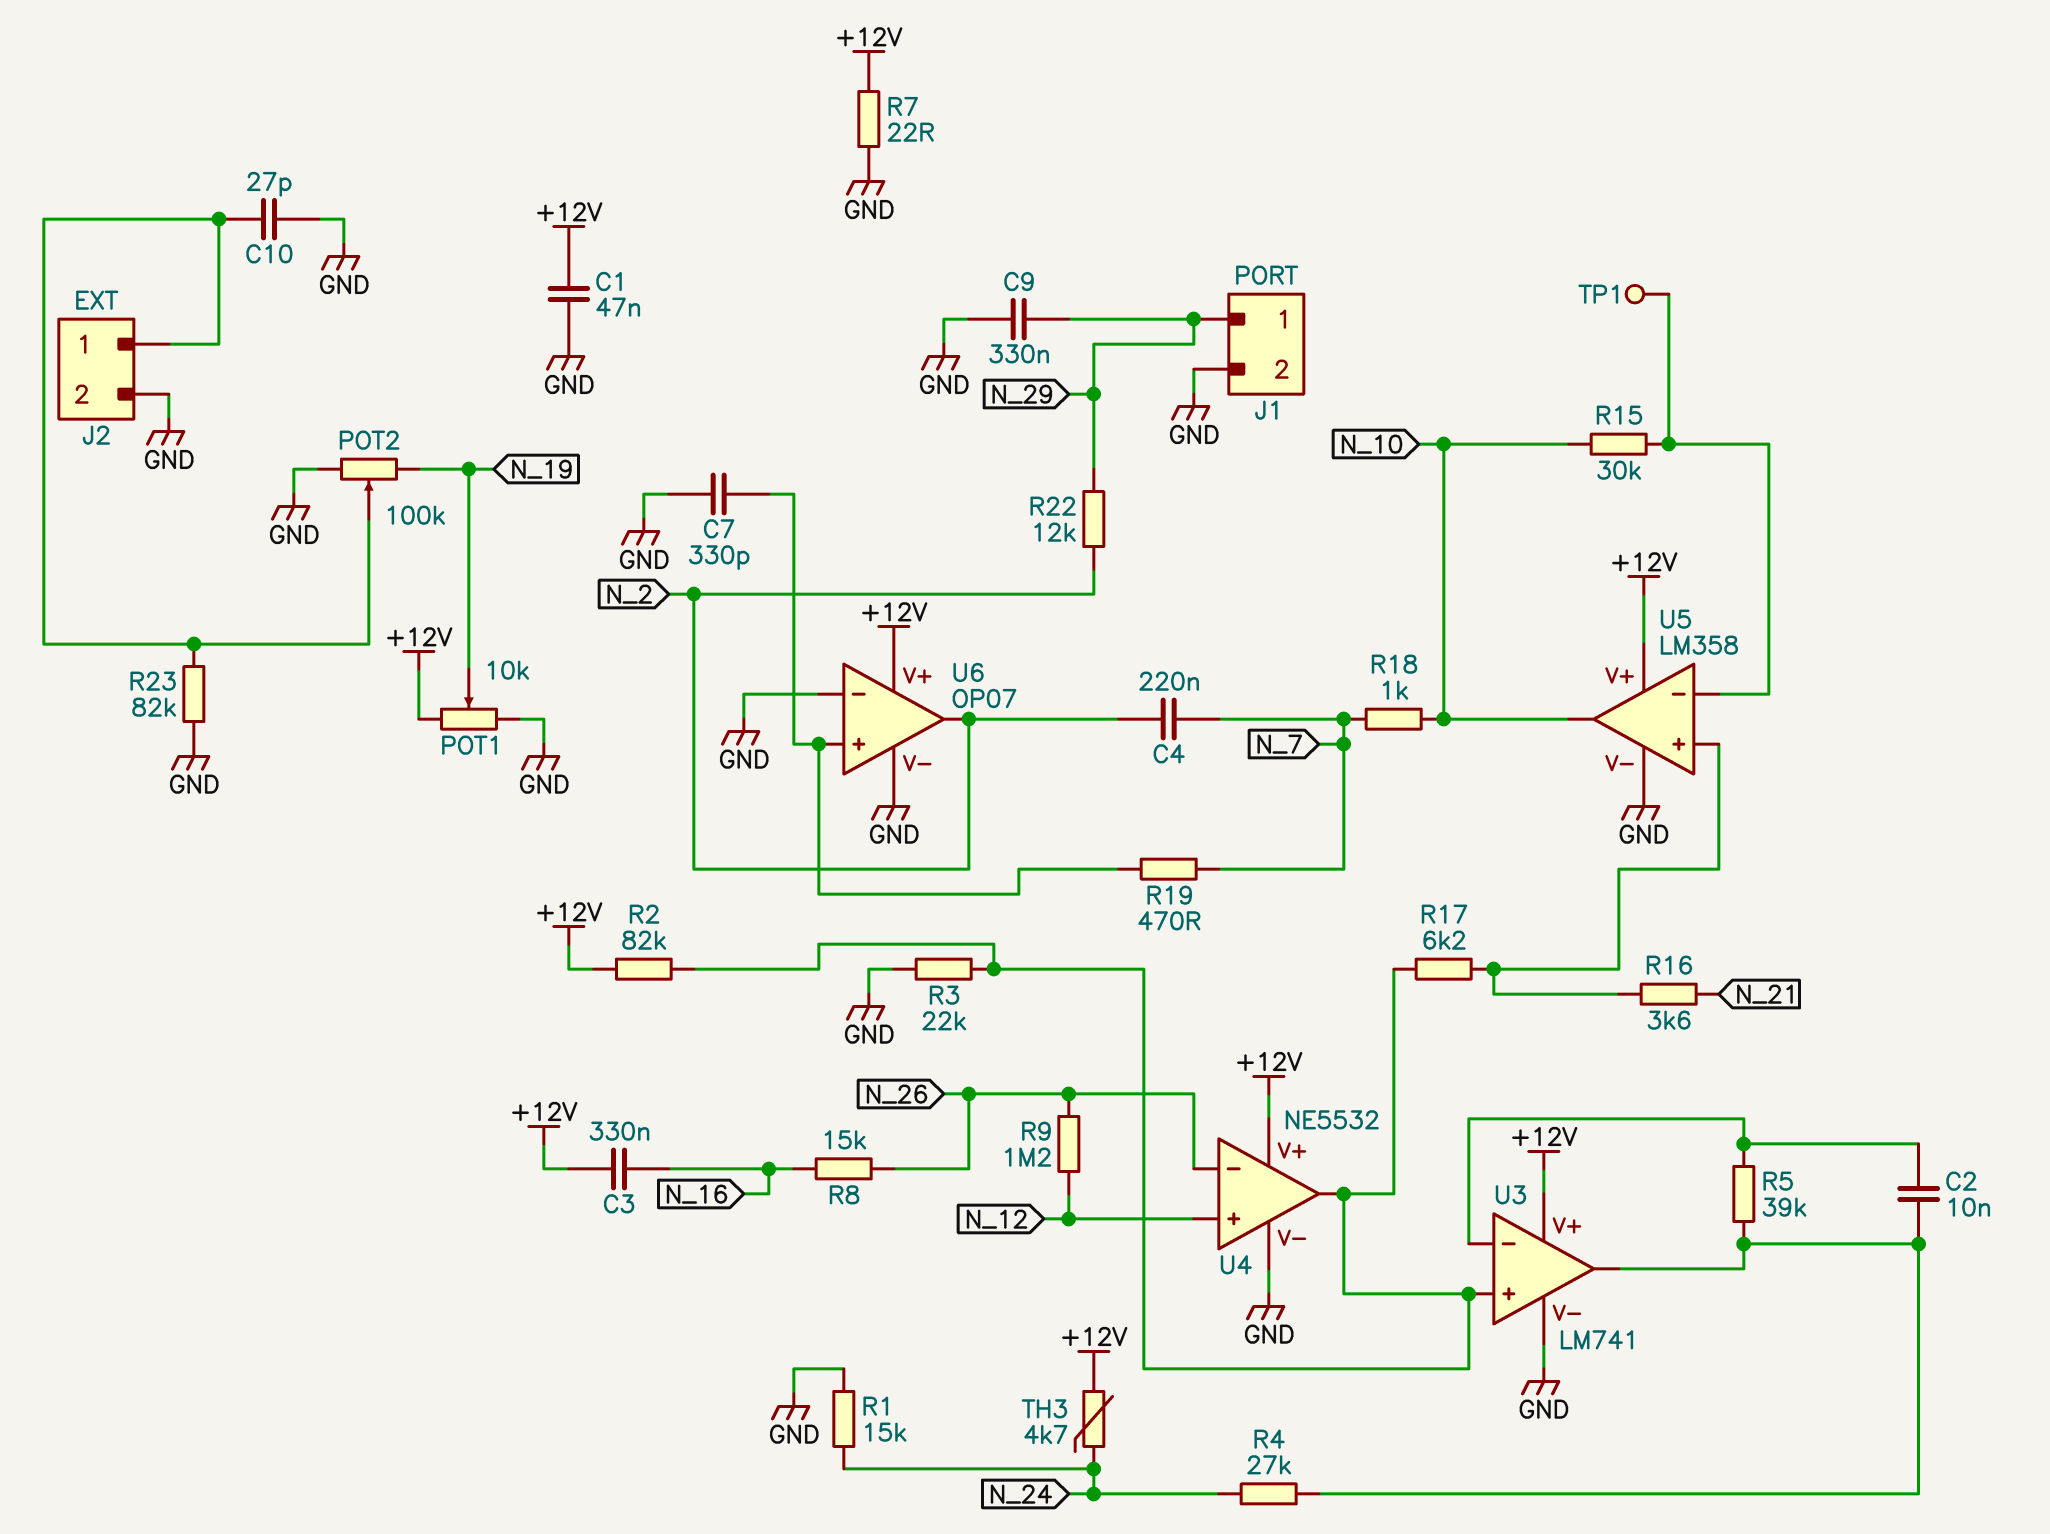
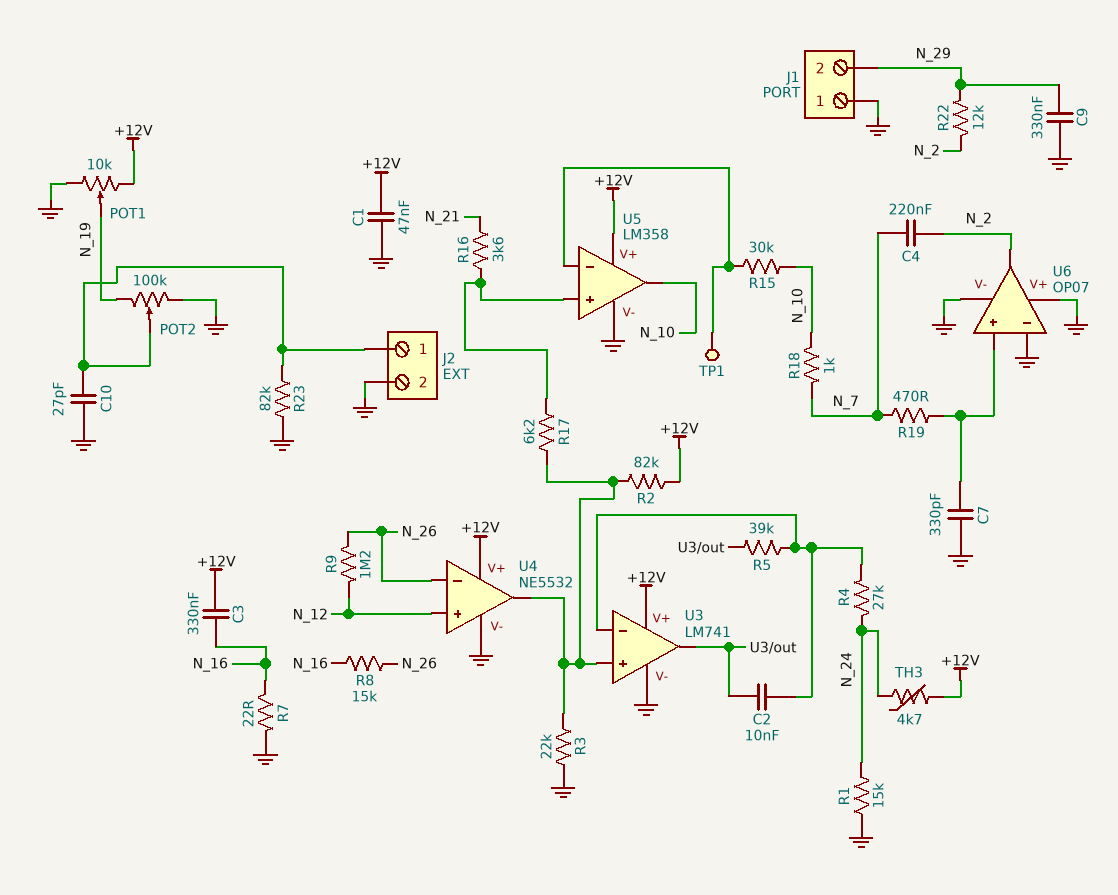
J1 pin 1: N_29 -> GND
J1 pin 2: GND -> N_29
R4: 27k (N_24, U3/out) -> 27k (N_24, U3/in-)
R7: 22 (+12V, GND) -> 22 (GND, N_16)
U6 pin V+: +12V -> GND

